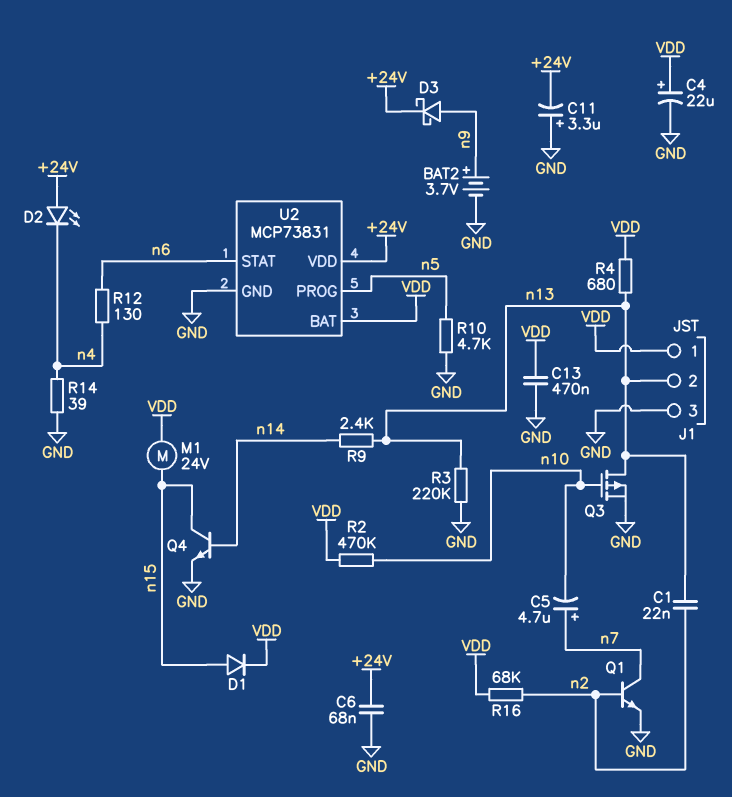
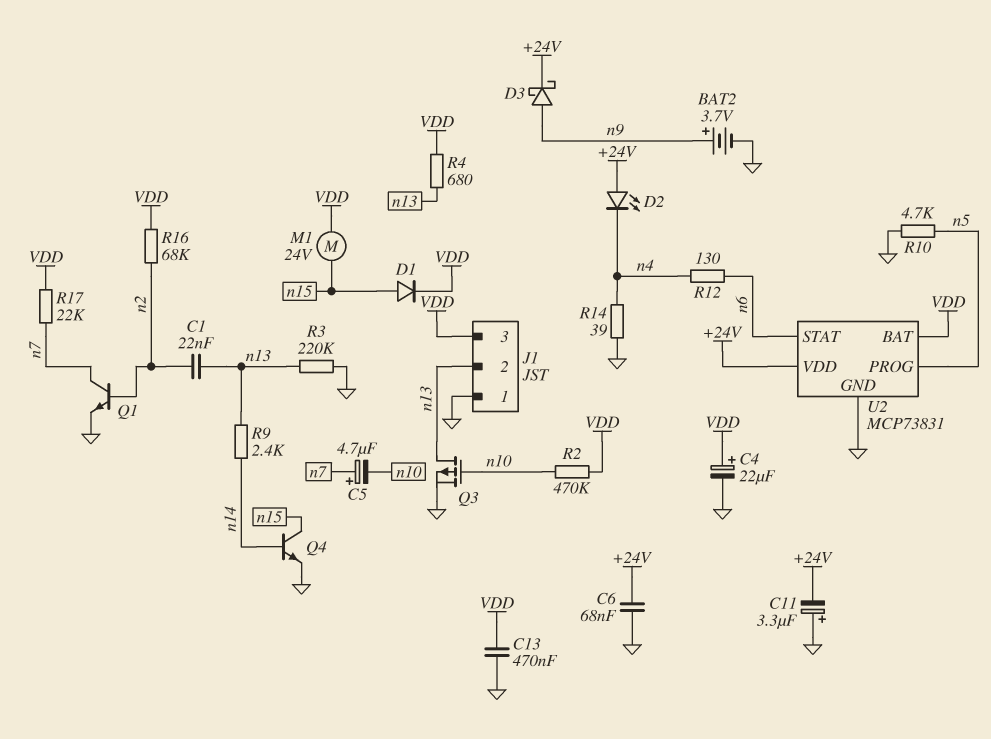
J1 pin 1: VDD -> GND
J1 pin 3: GND -> VDD
R17: none -> 22k (VDD, n7)

